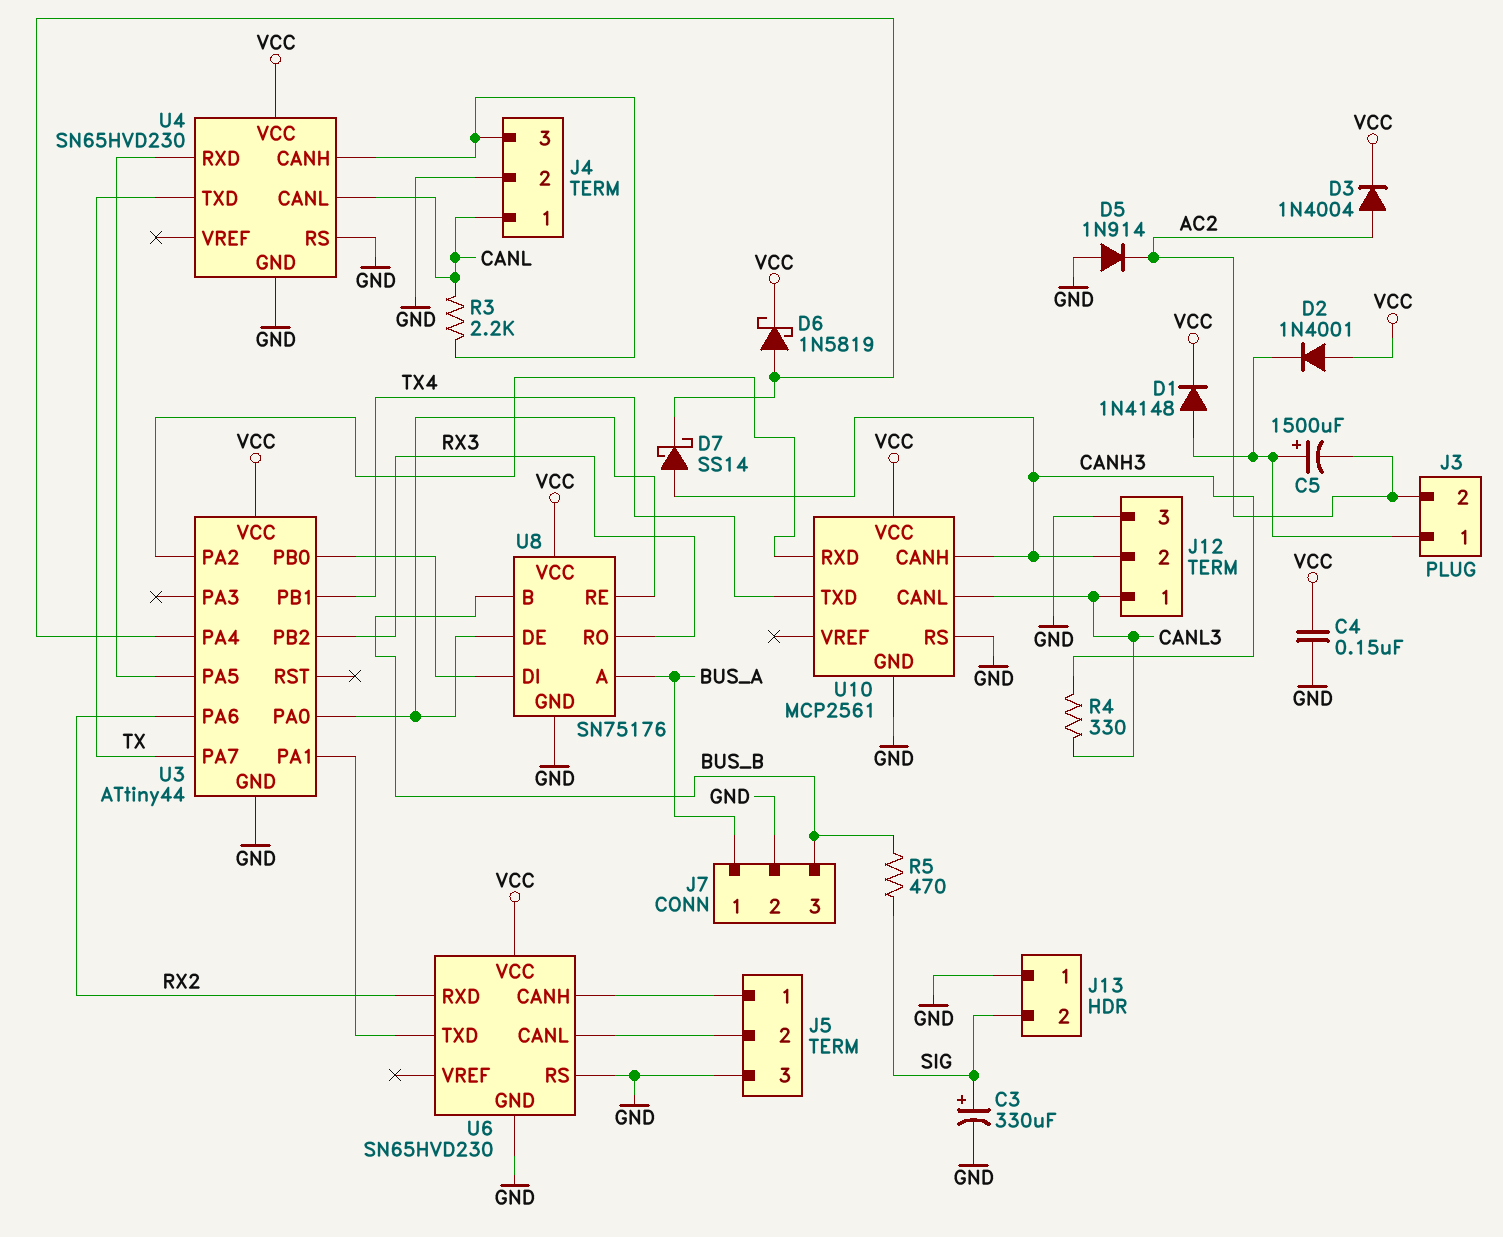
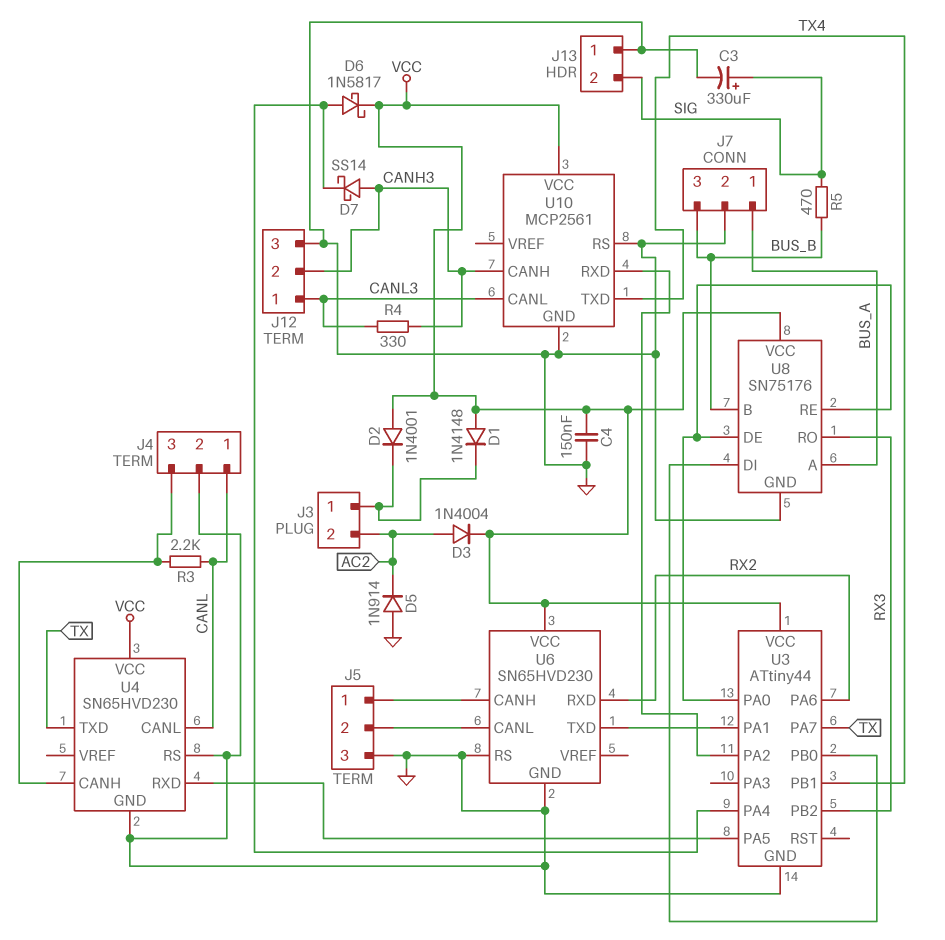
C5: 1500uF (plus J3/1, minus AC2) -> none
D1: diode 1N4148 (A J3/1, K VCC) -> diode 1N4148 (A VCC, K J3/1)
D6: schottky 1N5819 (A U3/PA4, K VCC) -> schottky 1N5817 (A U3/PA4, K VCC)

